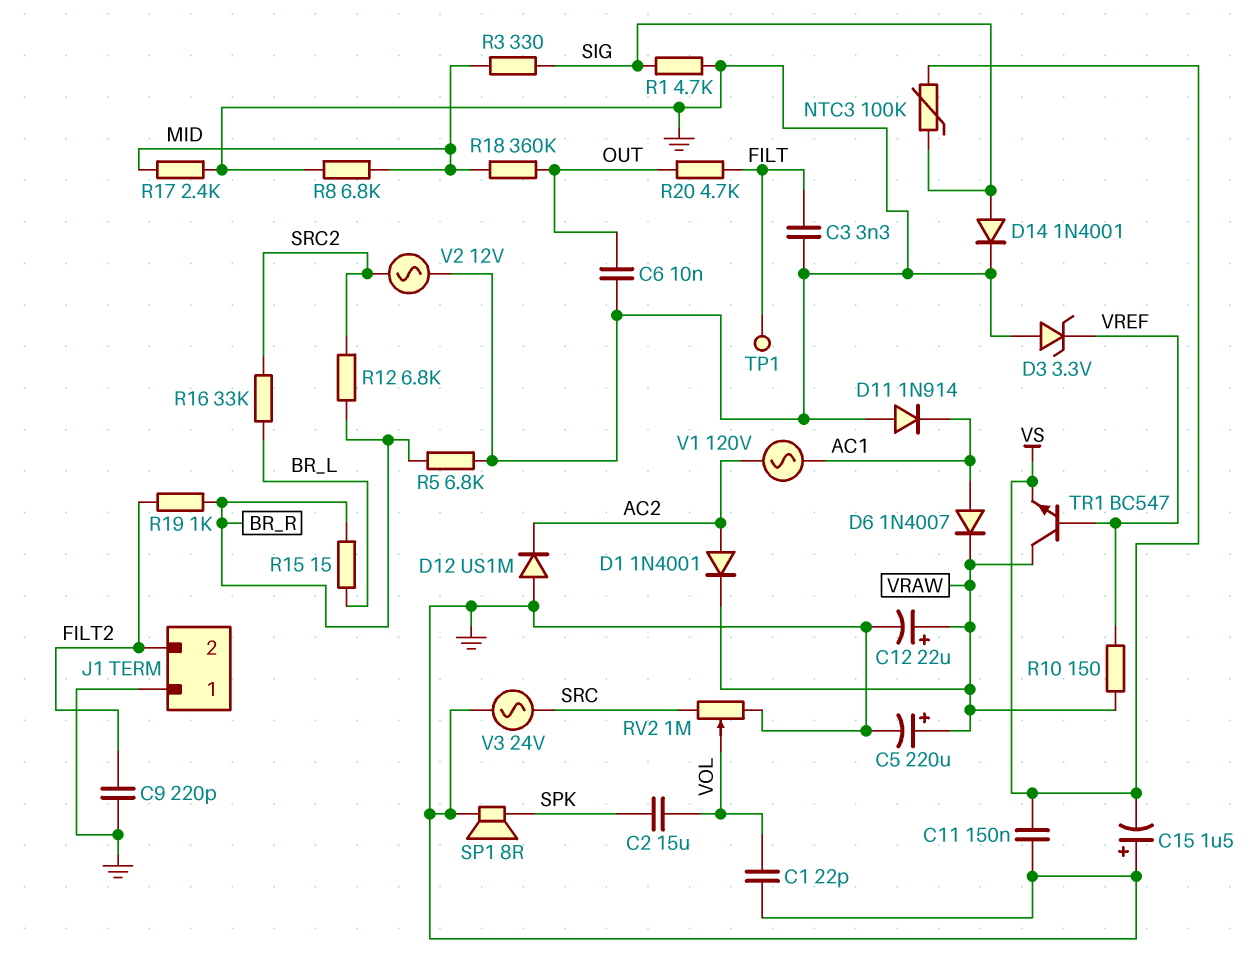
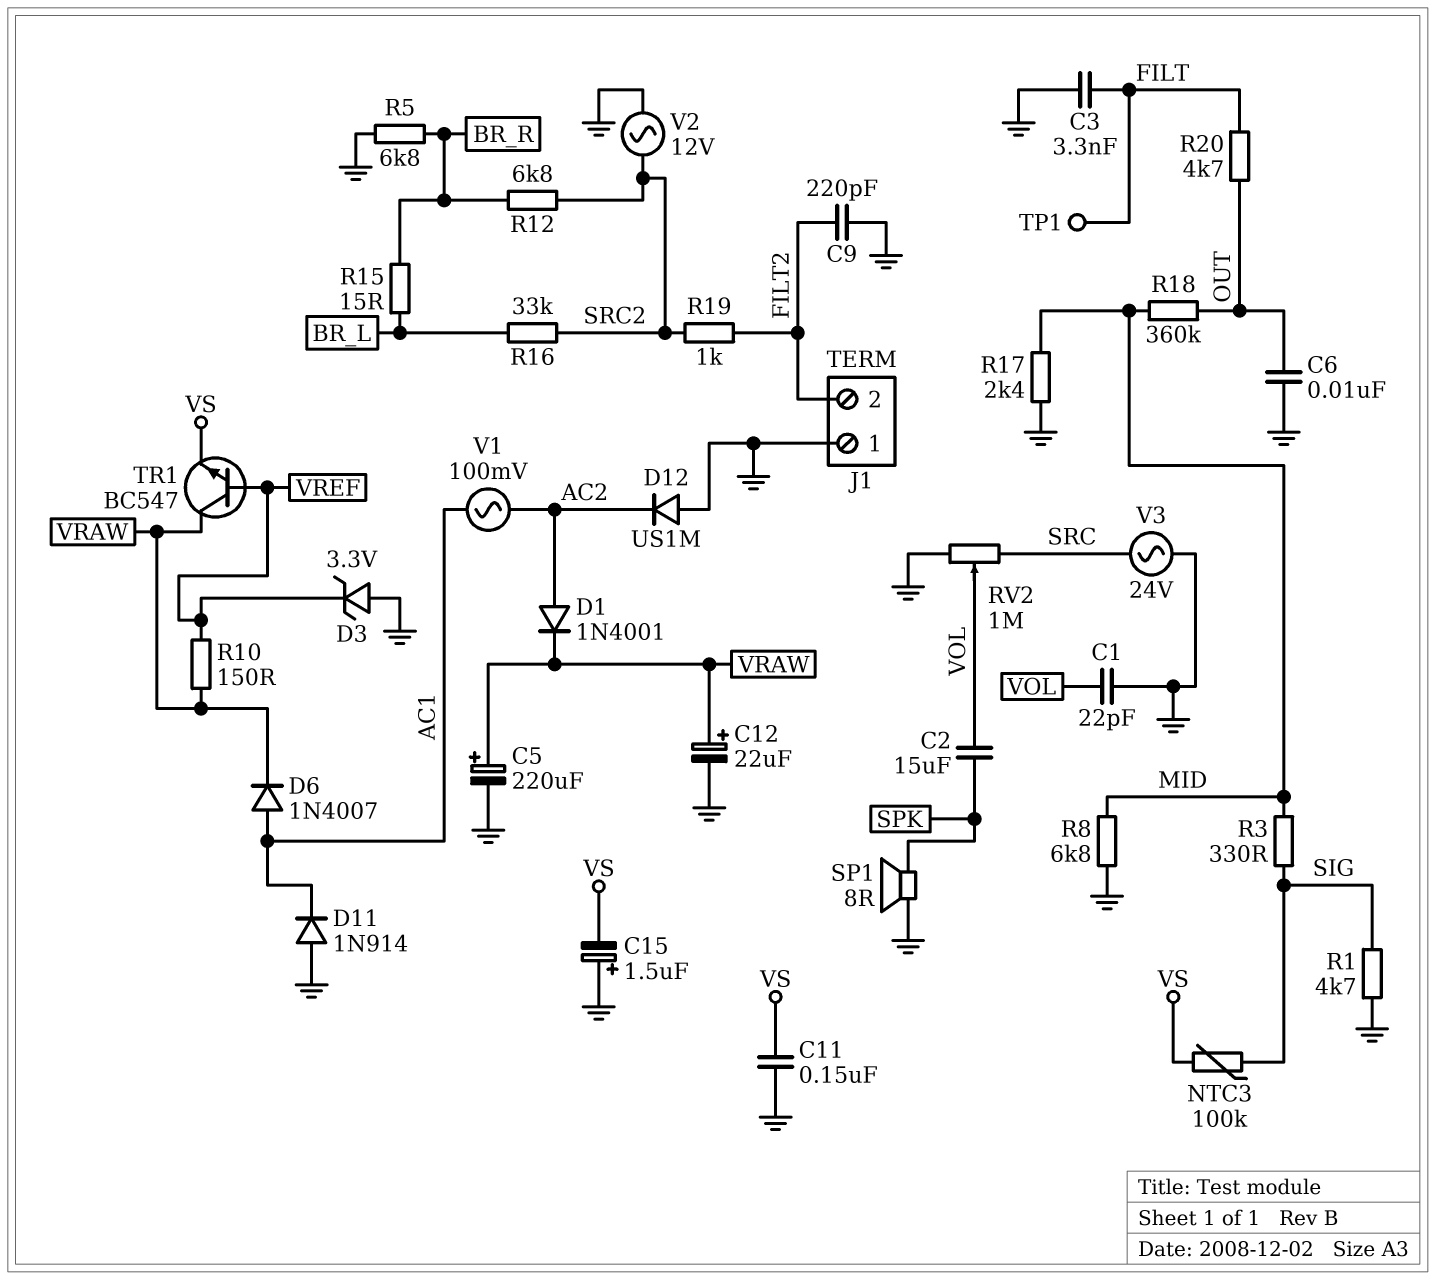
D14: diode 1N4001 (A SIG, K GND) -> none
R19: 1k (BR_R, FILT2) -> 1k (FILT2, SRC2)
V1: AC 120V (AC1, AC2) -> AC 100mV (AC1, AC2)

